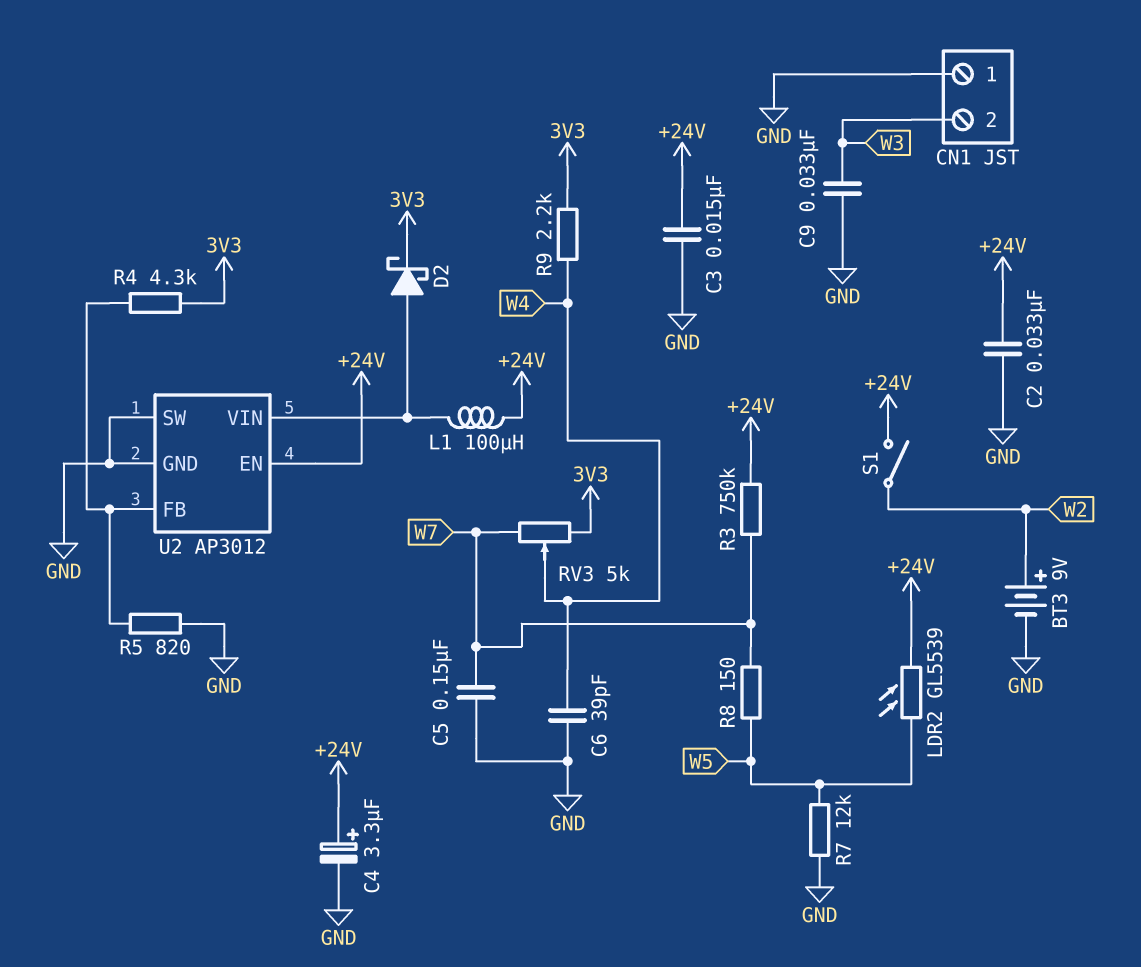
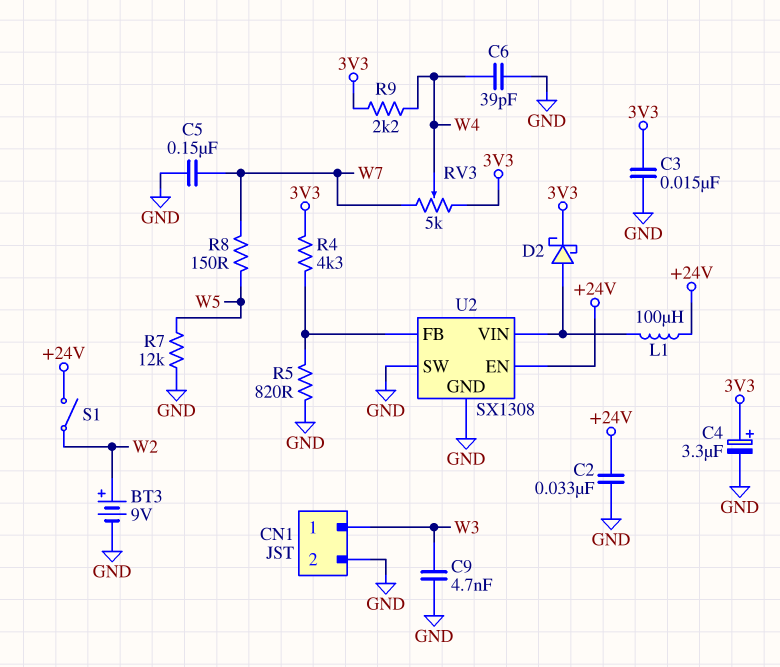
C3: 15nF (+24V, GND) -> 15nF (3V3, GND)
C4: 3.3uF (plus +24V, minus GND) -> 3.3uF (plus 3V3, minus GND)
C9: 33nF (GND, W3) -> 4.7nF (GND, W3)
CN1 pin 1: GND -> W3
CN1 pin 2: W3 -> GND
LDR2: GL5539 (+24V, W5) -> none
R3: 750k (+24V, W7) -> none
U2: AP3012 -> SX1308

